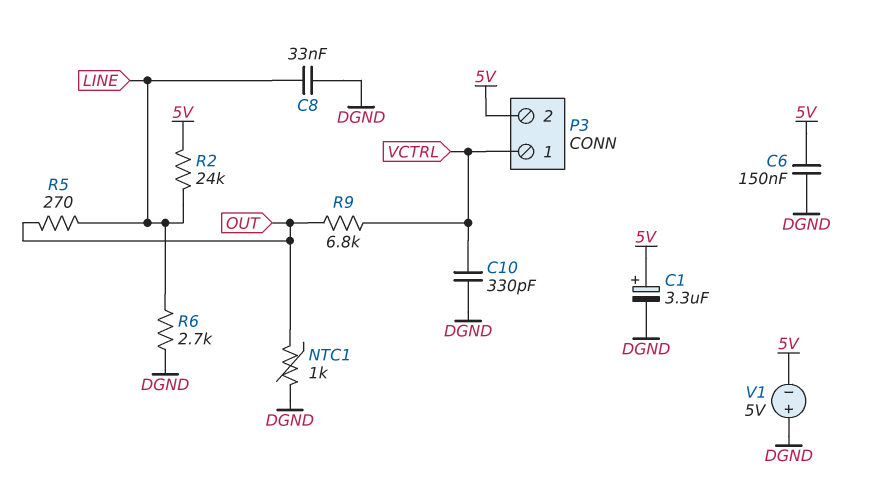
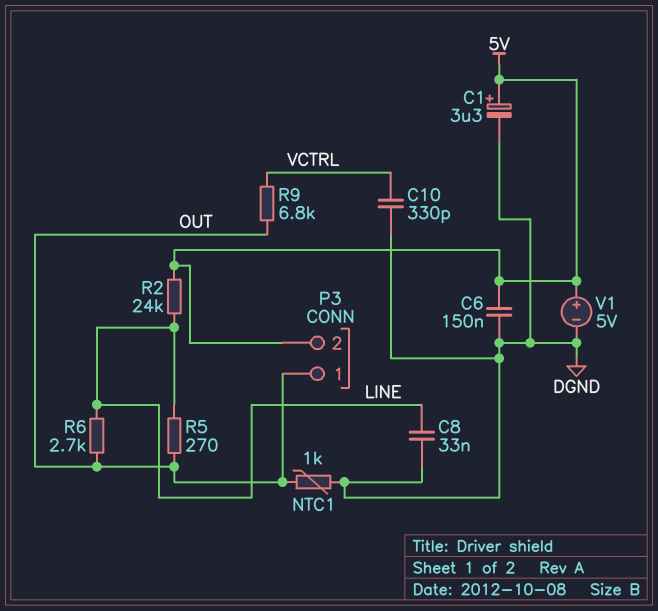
P3 pin 1: VCTRL -> OUT
R6: 2.7k (DGND, LINE) -> 2.7k (LINE, OUT)
V1: 5V (plus DGND, minus 5V) -> 5V (plus 5V, minus DGND)

